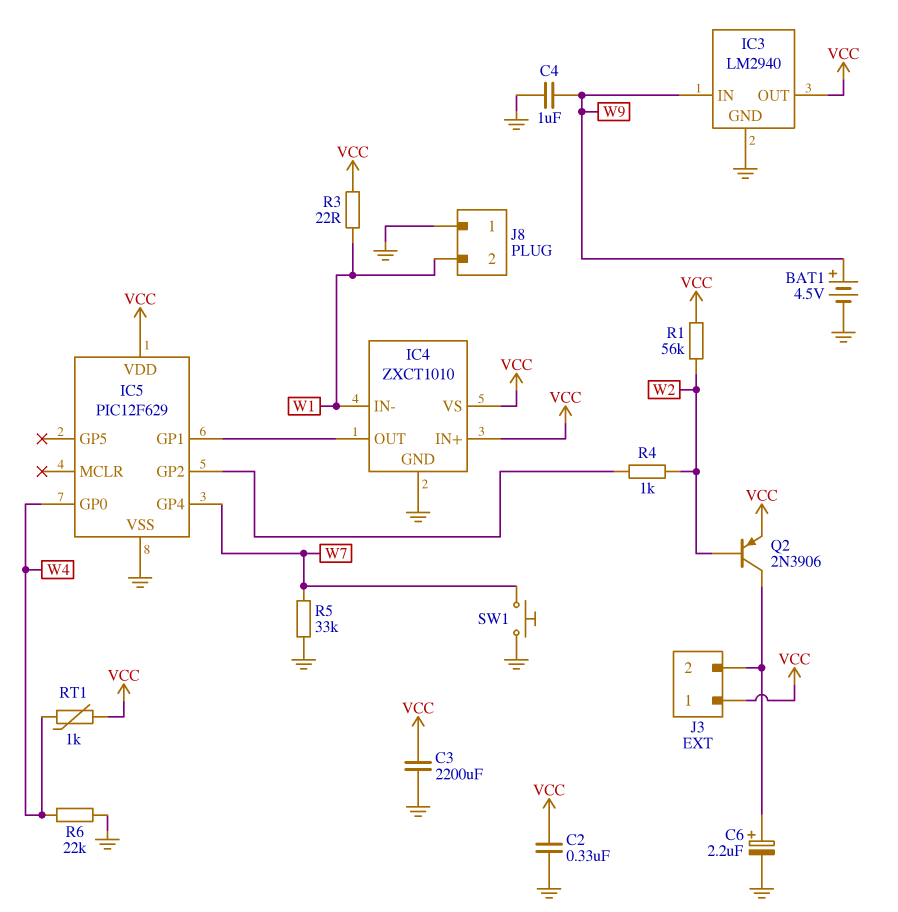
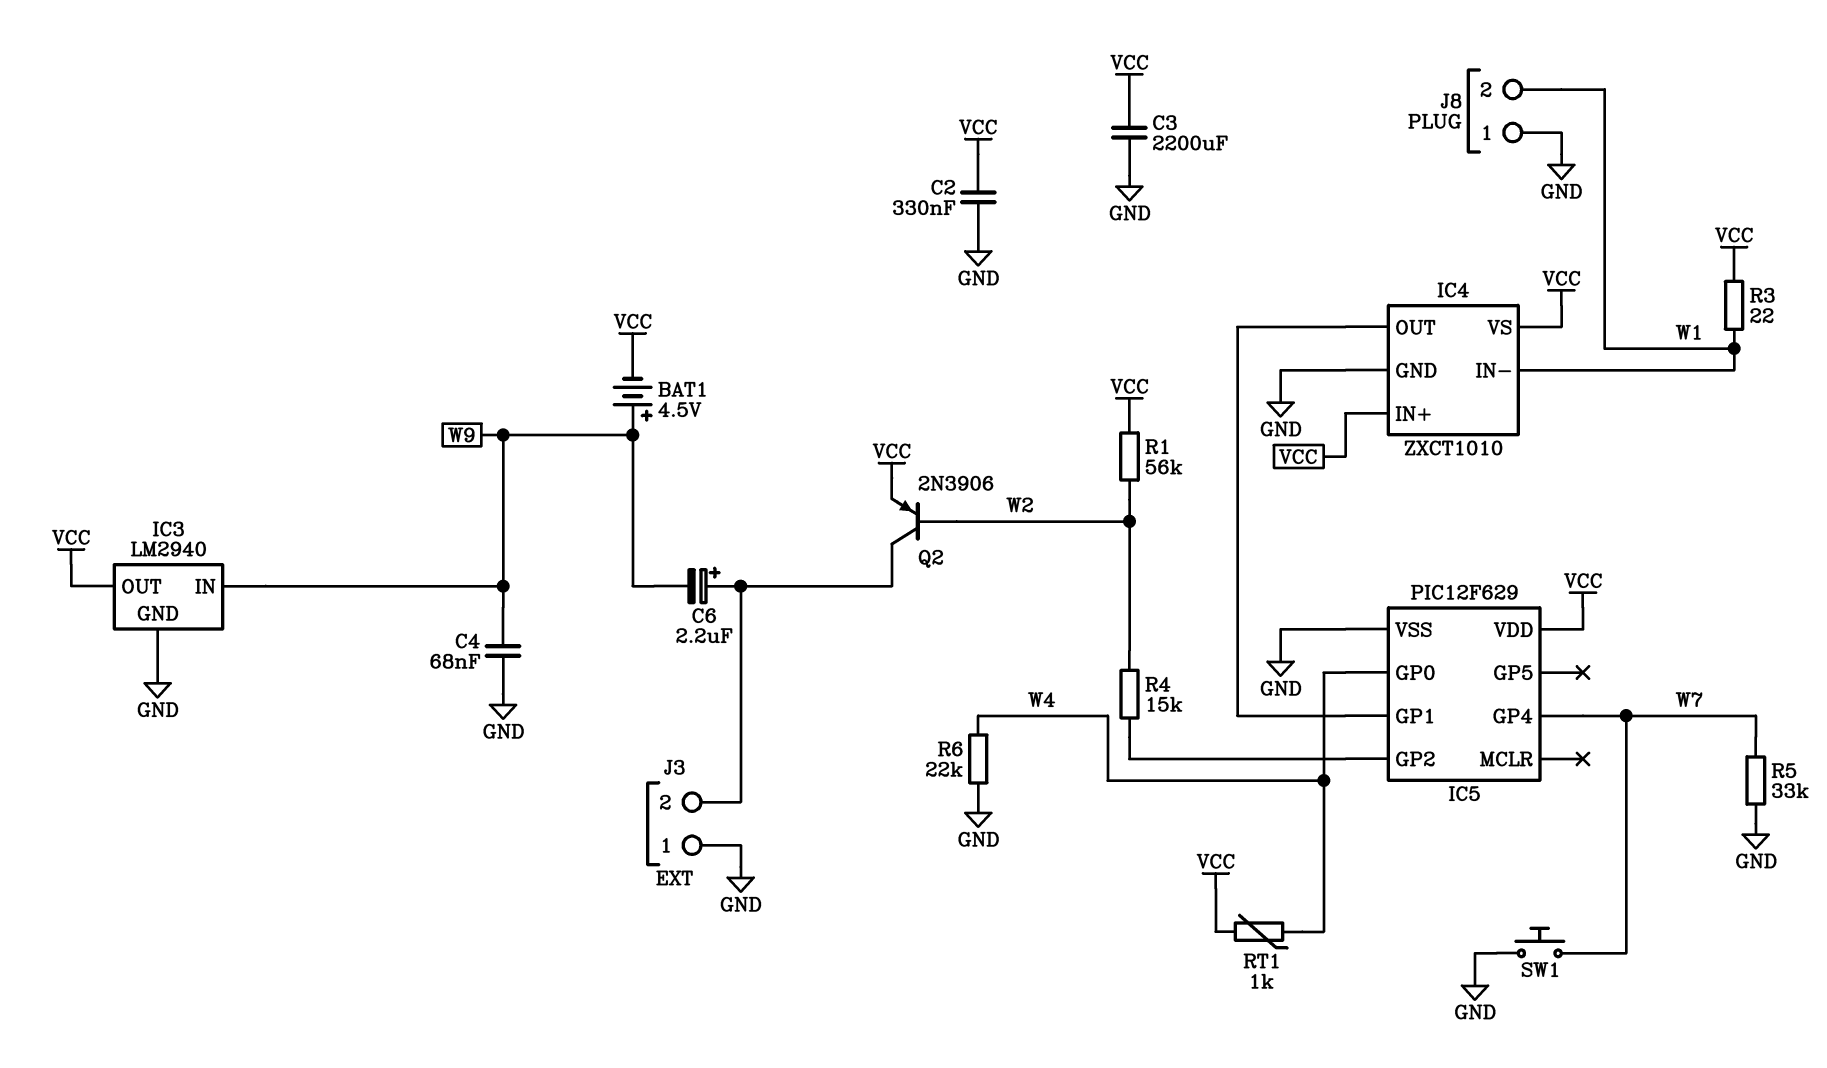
BAT1: 4.5V (plus W9, minus GND) -> 4.5V (plus W9, minus VCC)
C4: 1uF (GND, W9) -> 68nF (GND, W9)
C6: 2.2uF (plus J3/2, minus GND) -> 2.2uF (plus J3/2, minus W9)
J3 pin 1: VCC -> GND
R4: 1k (IC5/GP2, W2) -> 15k (IC5/GP2, W2)

